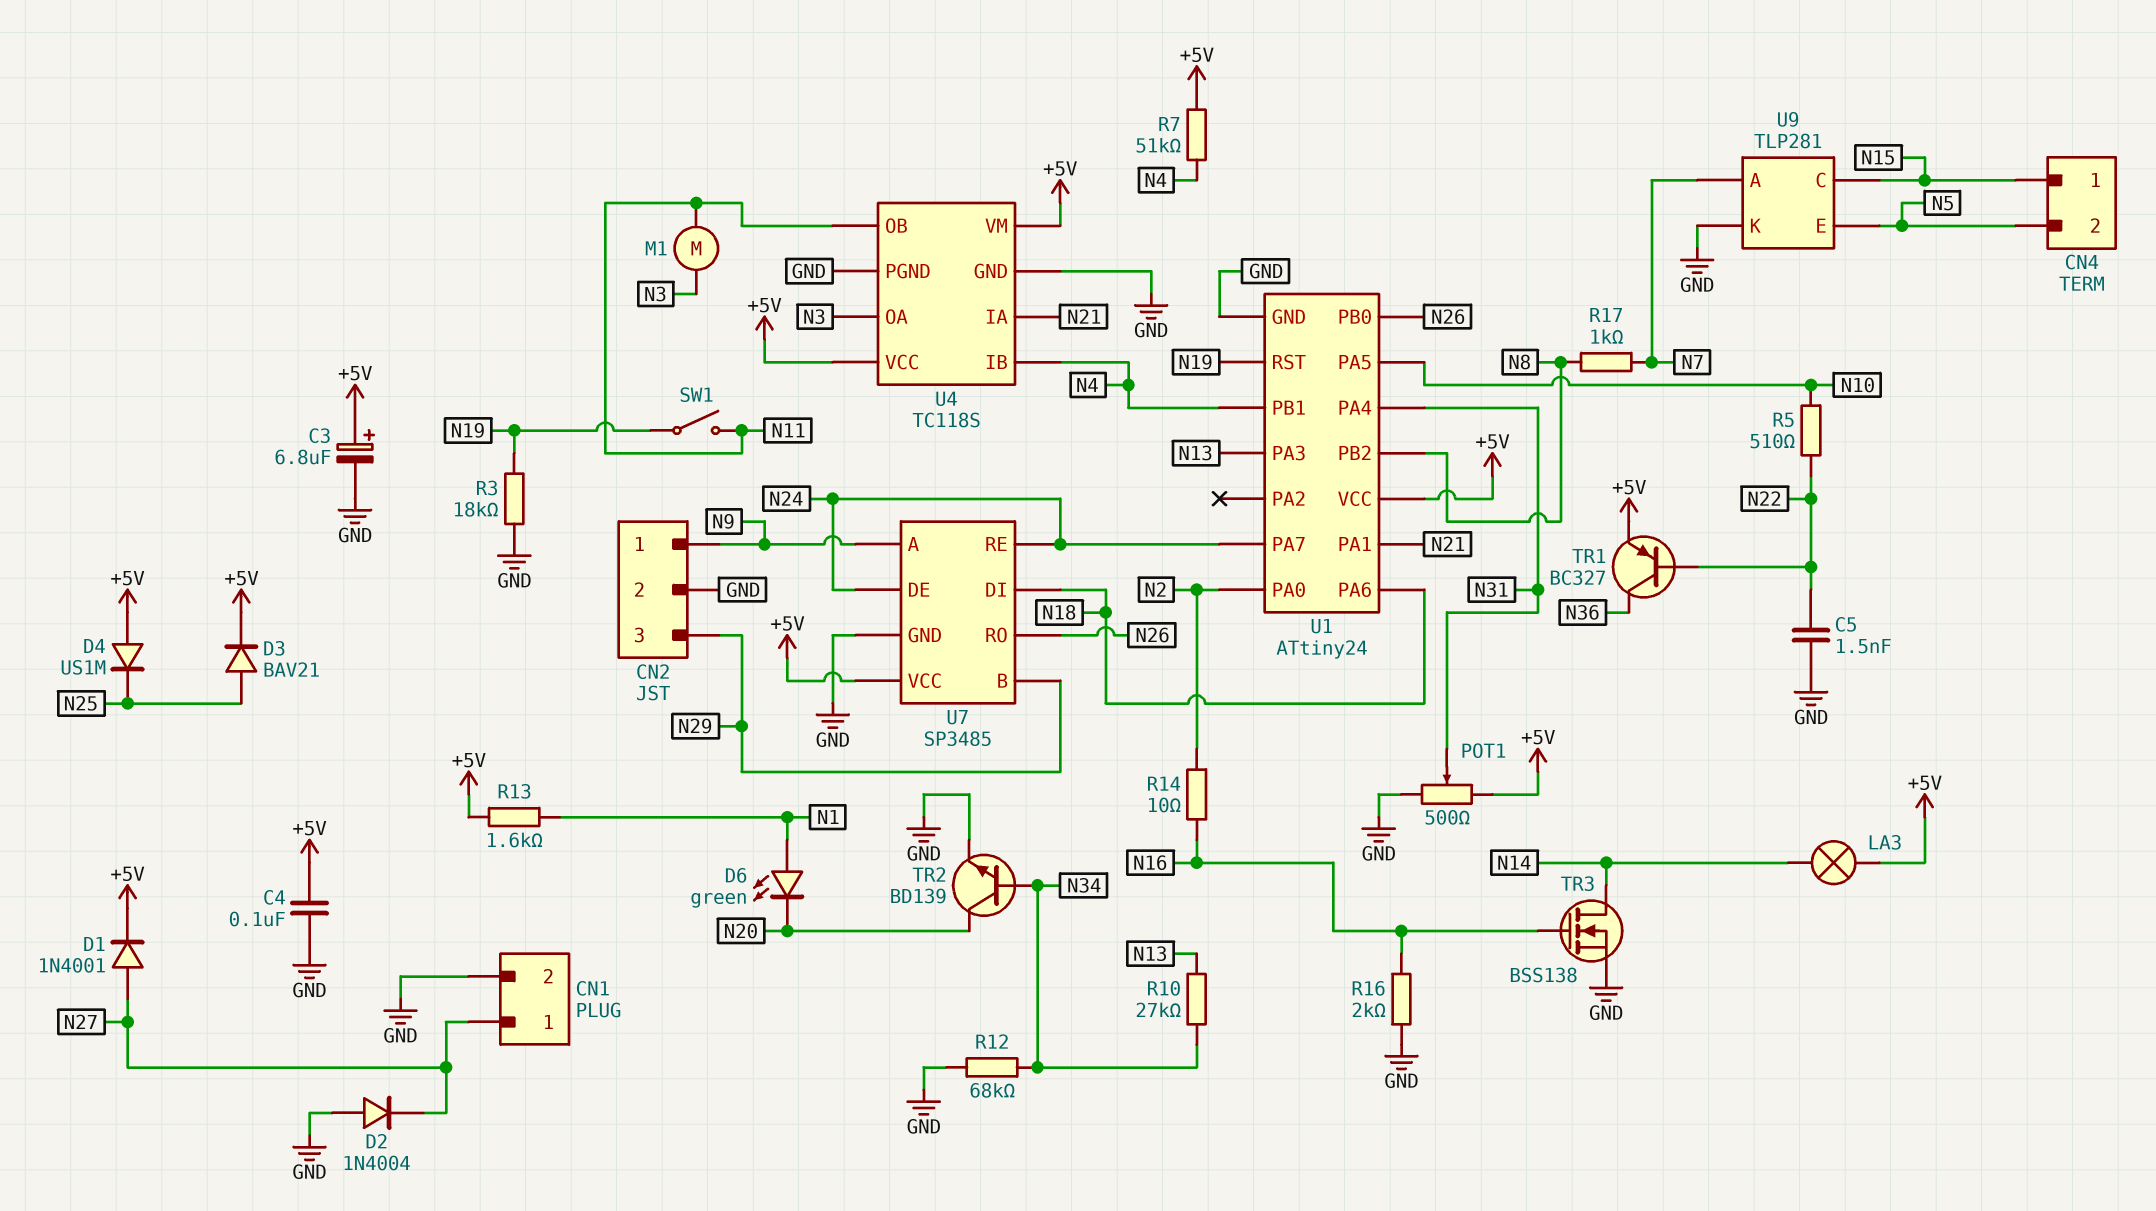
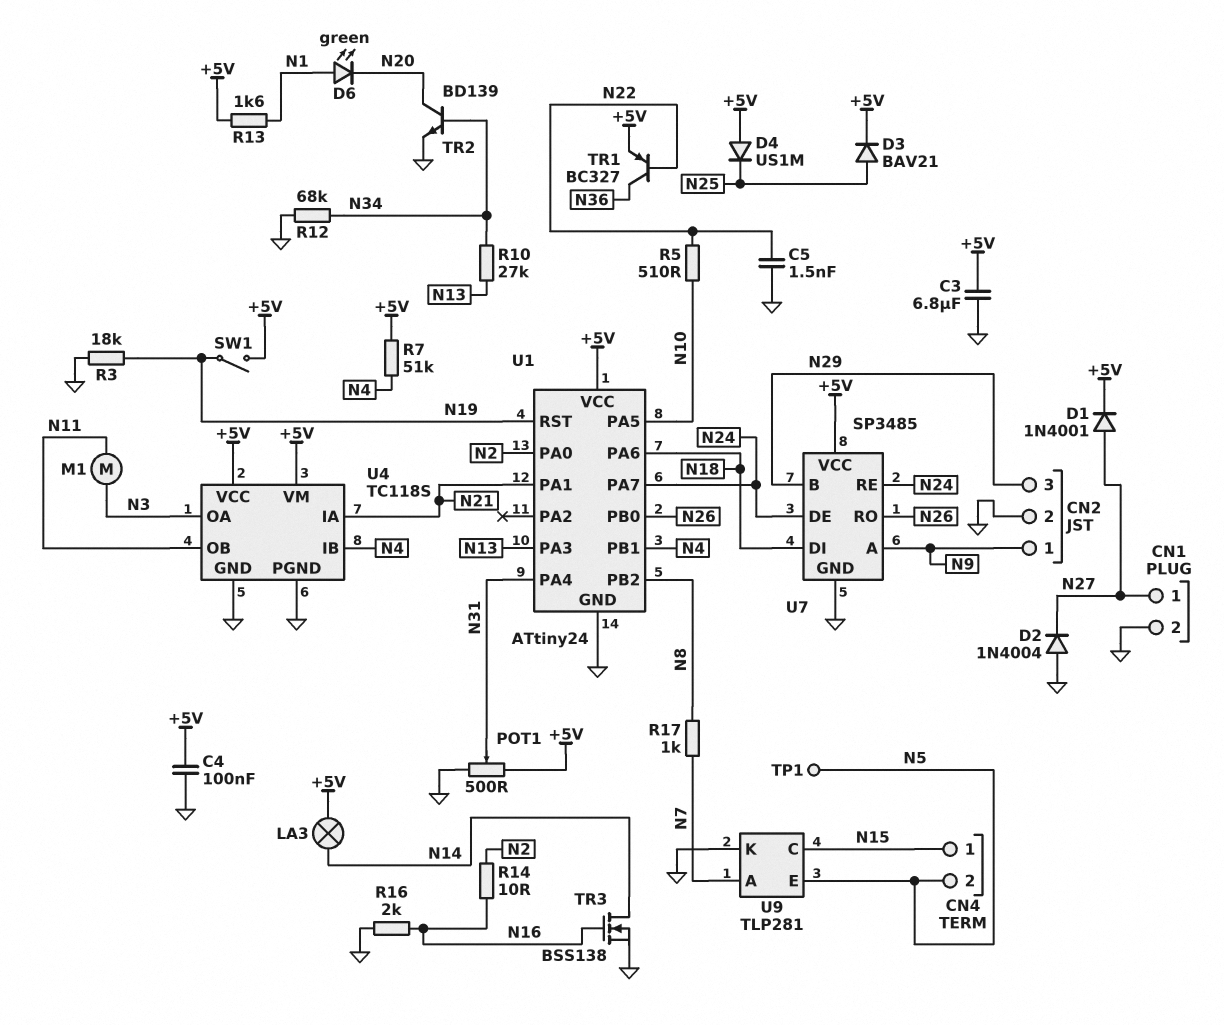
C3: 6.8uF (plus +5V, minus GND) -> 6.8uF (+5V, GND)
SW1: switch (N11, N19) -> switch (+5V, N19)
TP1: none -> test point (N5)

